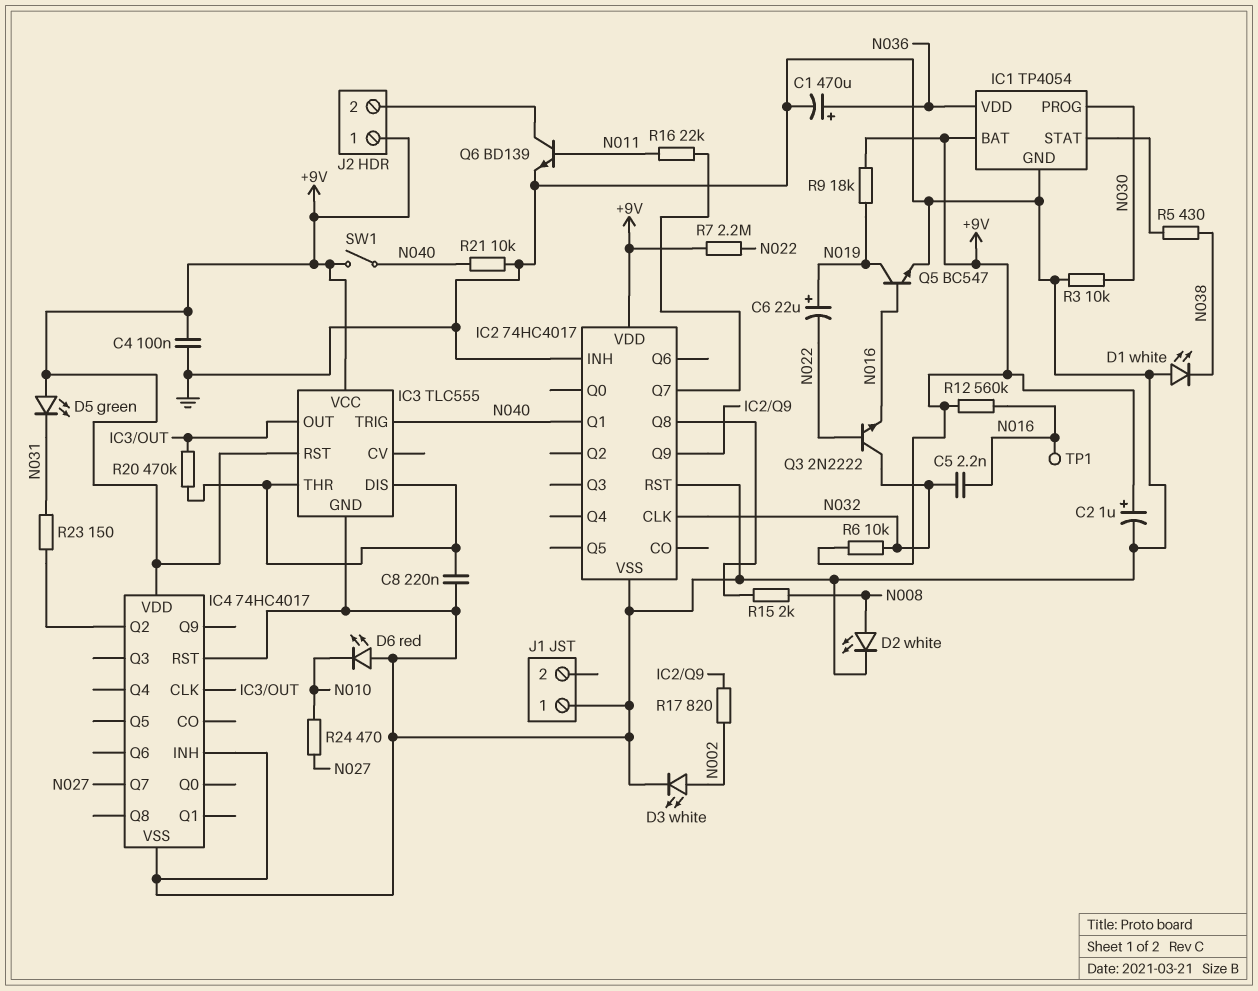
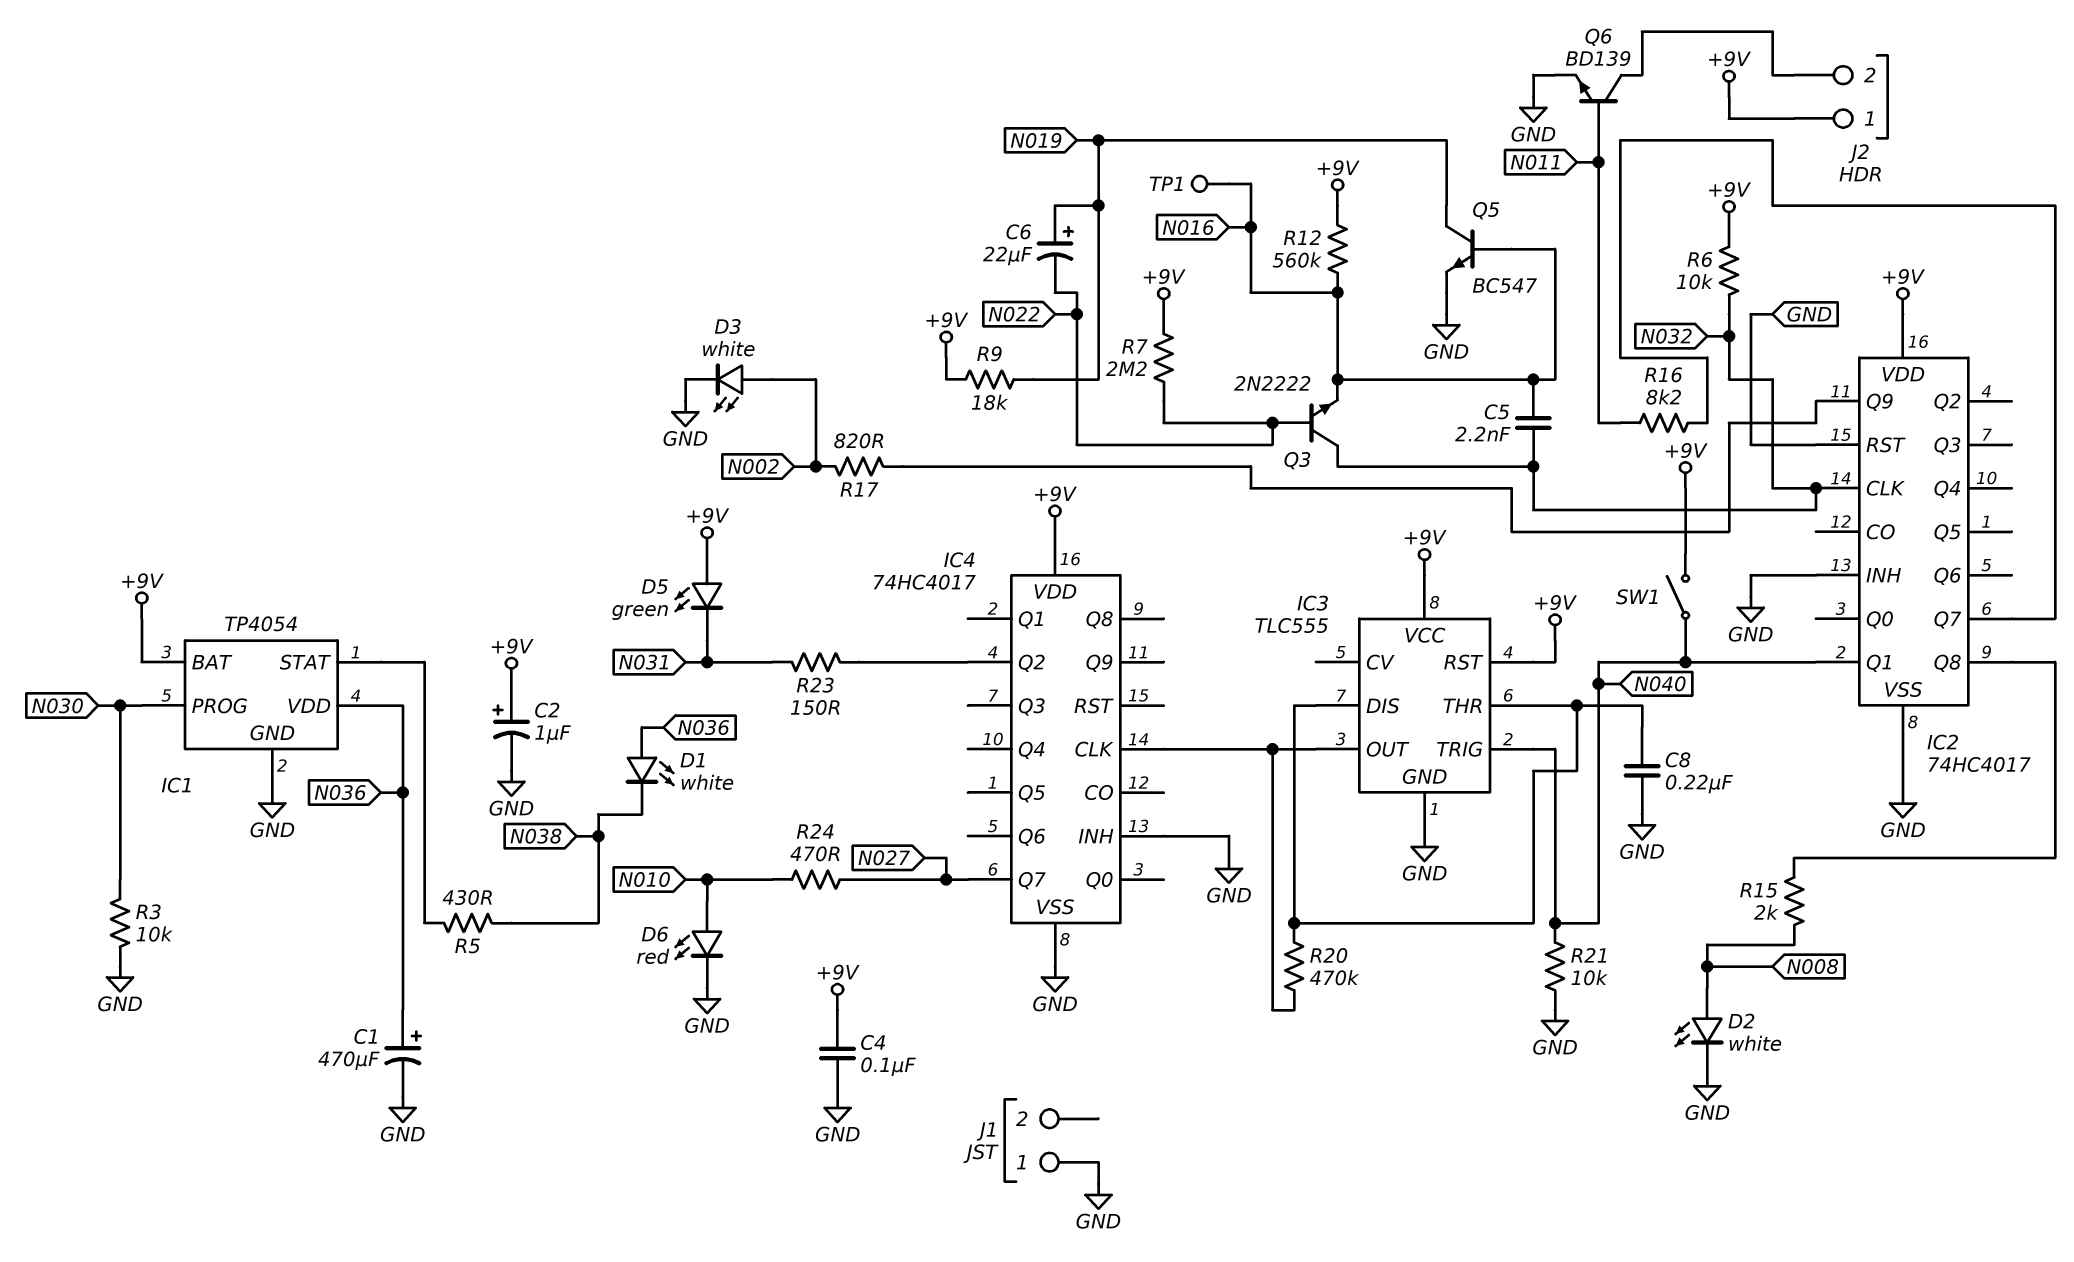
D1: LED white (A GND, K N038) -> LED white (A N036, K N038)
D6: LED red (A GND, K N010) -> LED red (A N010, K GND)
IC4 pin RST: GND -> none
R16: 22k (IC2/Q7, N011) -> 8.2k (IC2/Q7, N011)

